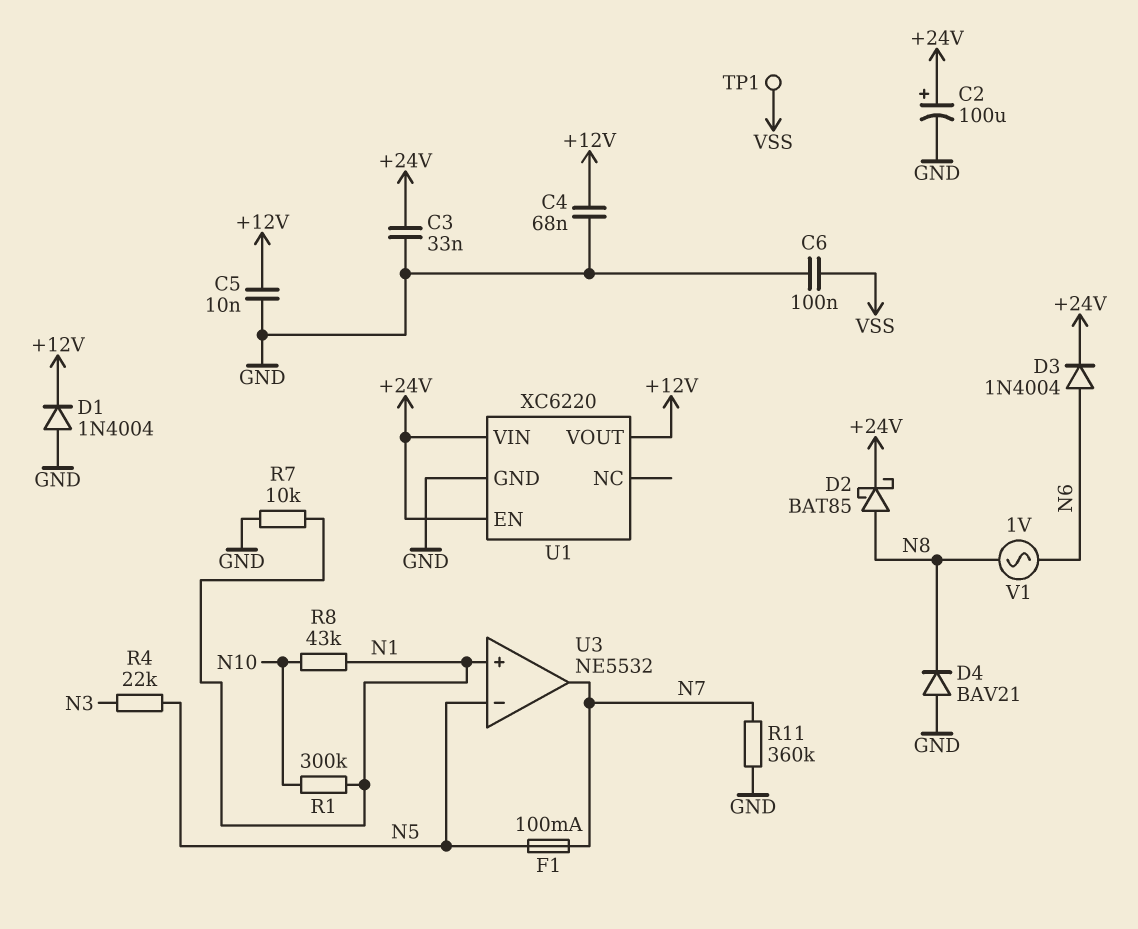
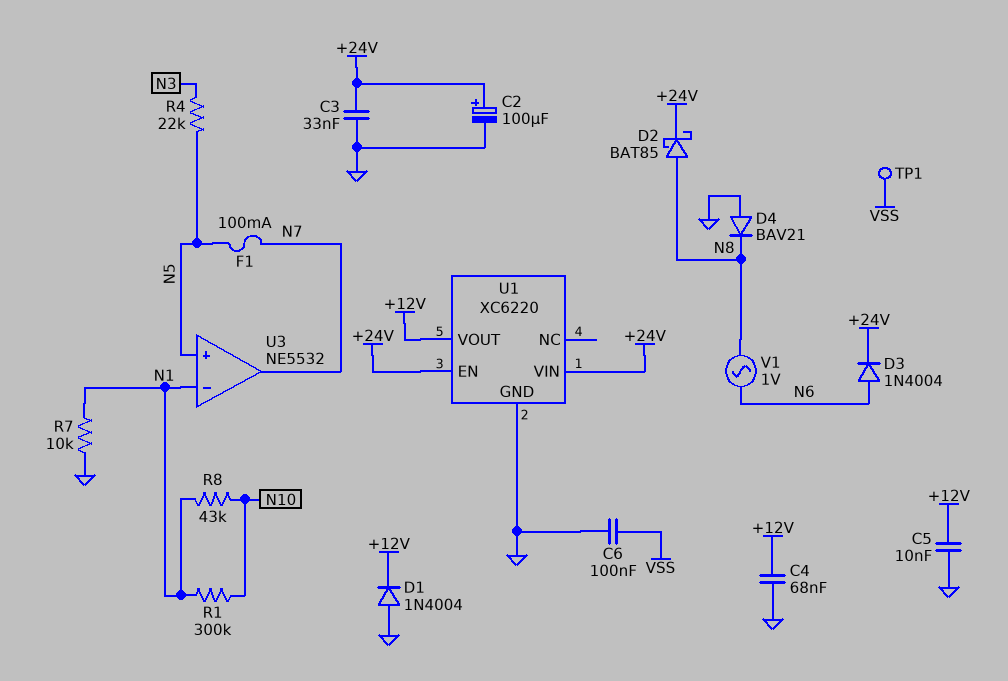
R11: 360k (GND, N7) -> none
U3 pin in+: N1 -> N5
U3 pin in-: N5 -> N1

